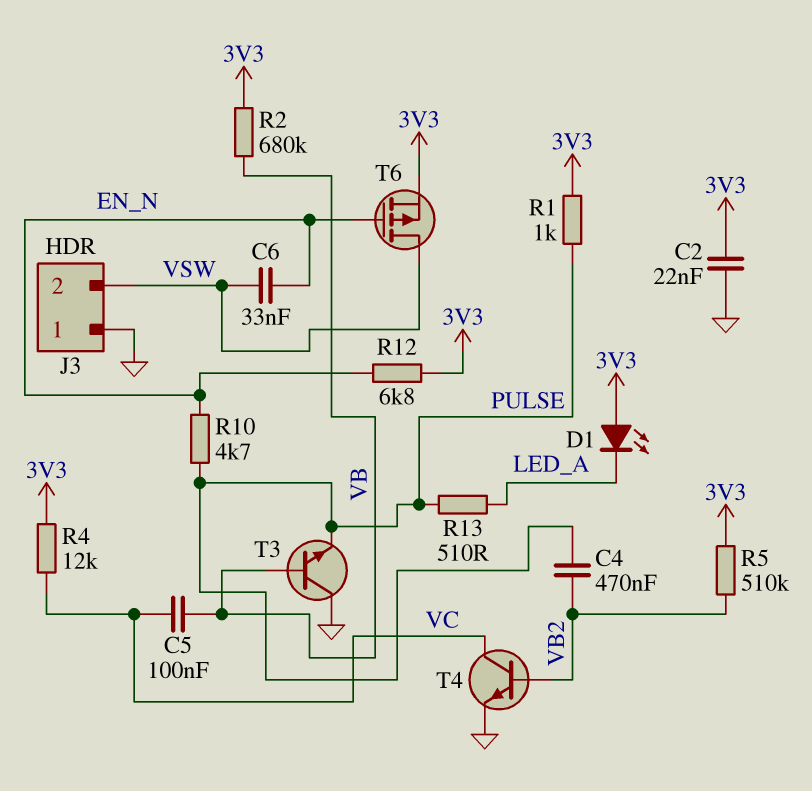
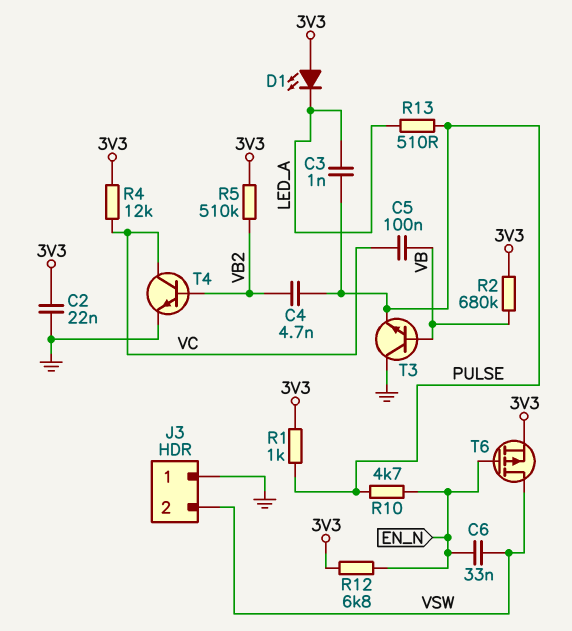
C3: none -> 1nF (LED_A, PULSE)
C4: 470nF (PULSE, VB2) -> 4.7nF (PULSE, VB2)

